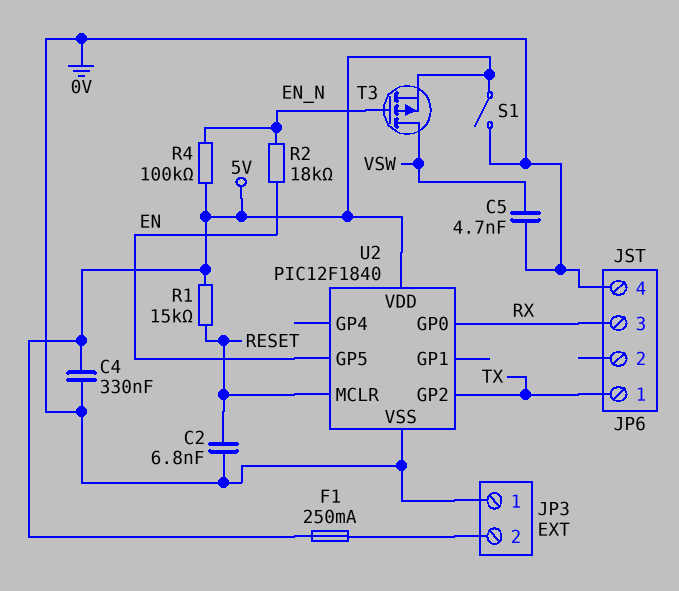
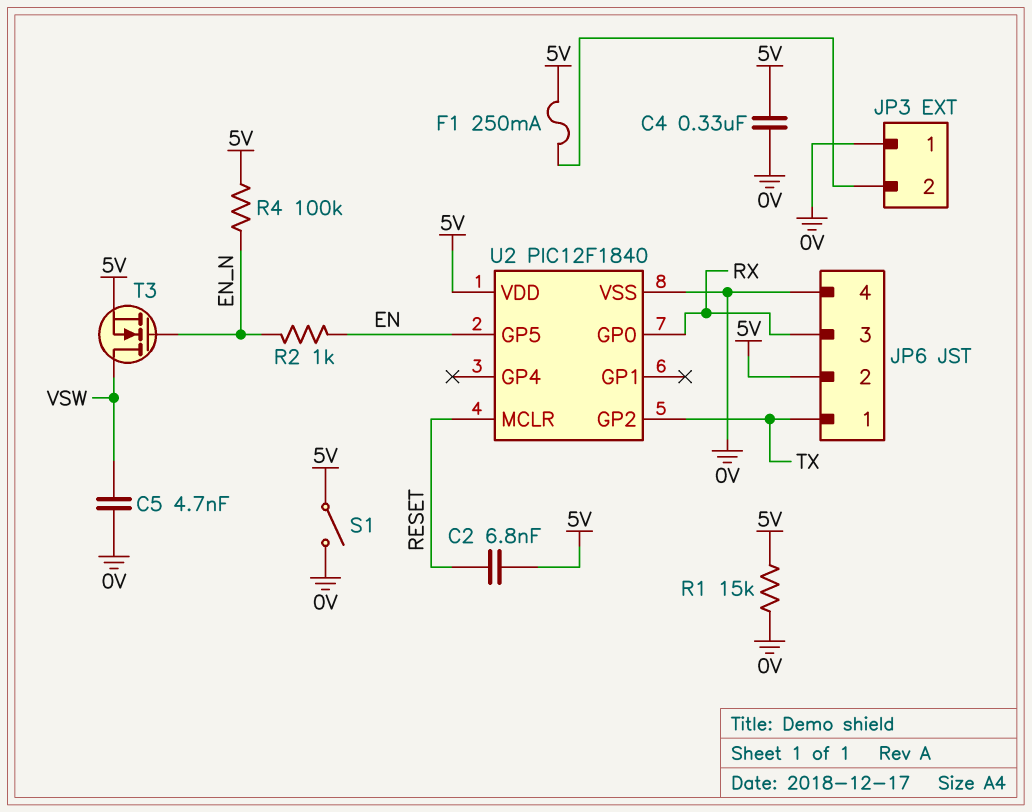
C2: 6.8nF (0V, RESET) -> 6.8nF (5V, RESET)
JP6 pin 2: none -> 5V
R1: 15k (5V, RESET) -> 15k (0V, 5V)
R2: 18k (EN, EN_N) -> 1k (EN, EN_N)
T3: PMOS (G EN_N, D VSW, S 5V) -> NMOS (G EN_N, D VSW, S 5V)

